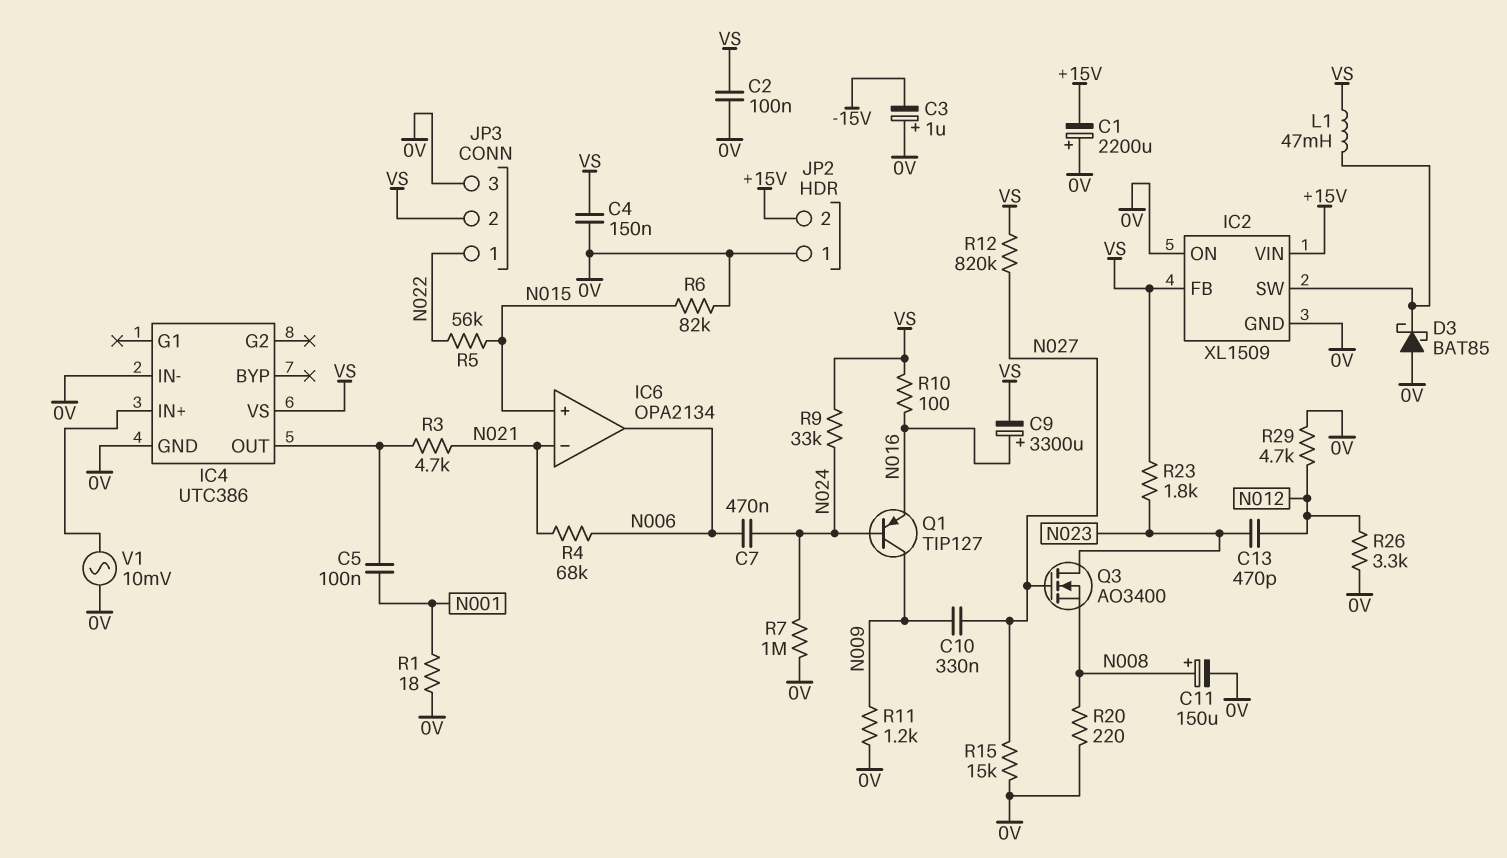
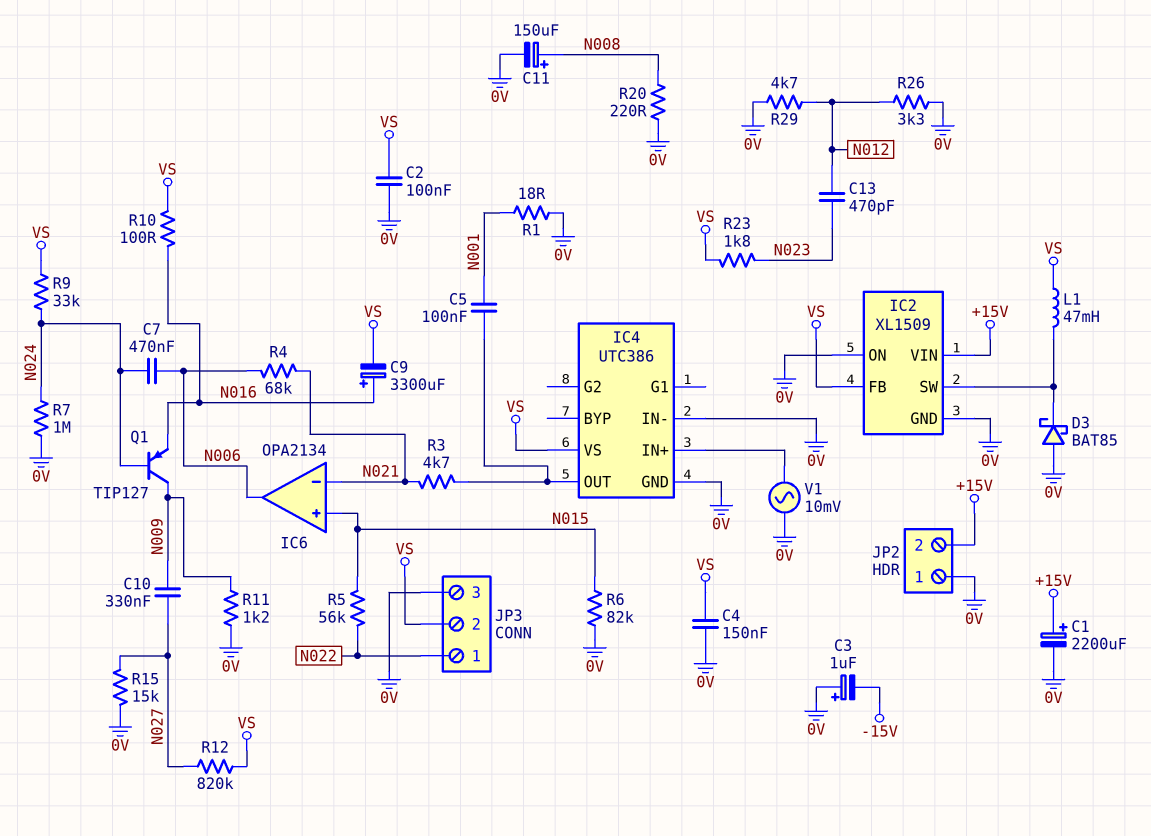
C1: 2200uF (plus 0V, minus +15V) -> 2200uF (plus +15V, minus 0V)
Q3: NMOS AO3400 (G N027, D N023, S N008) -> none

